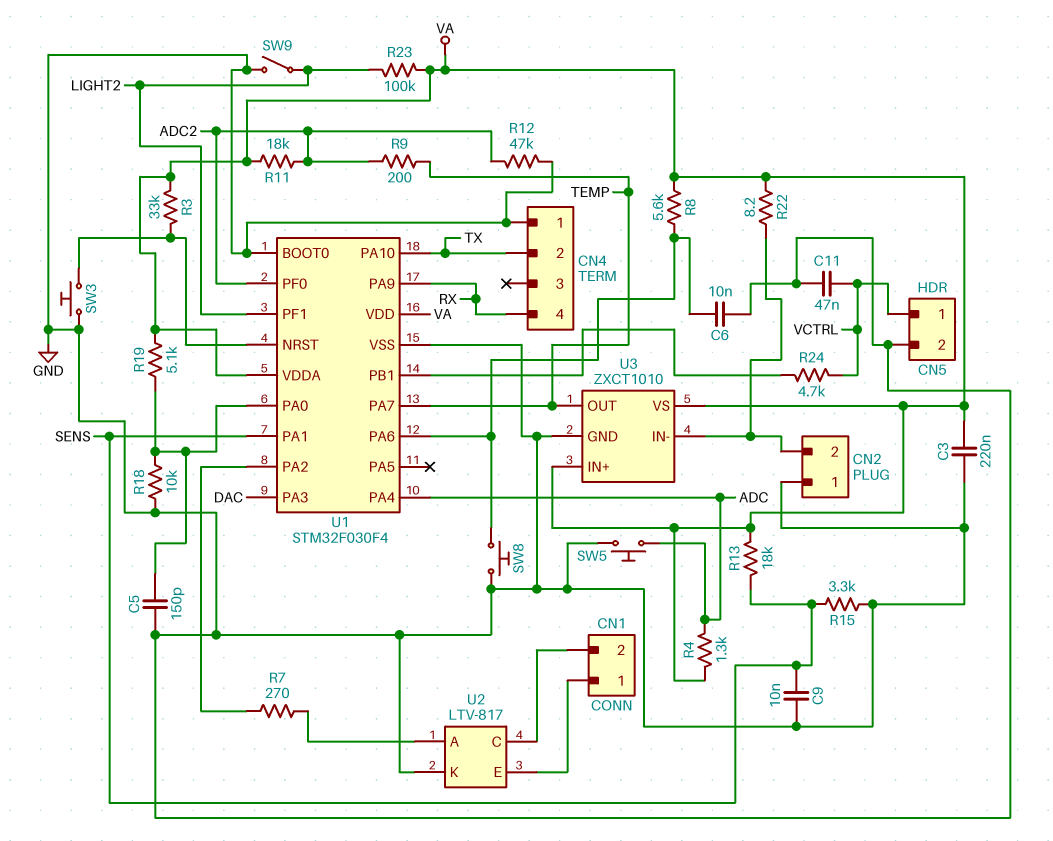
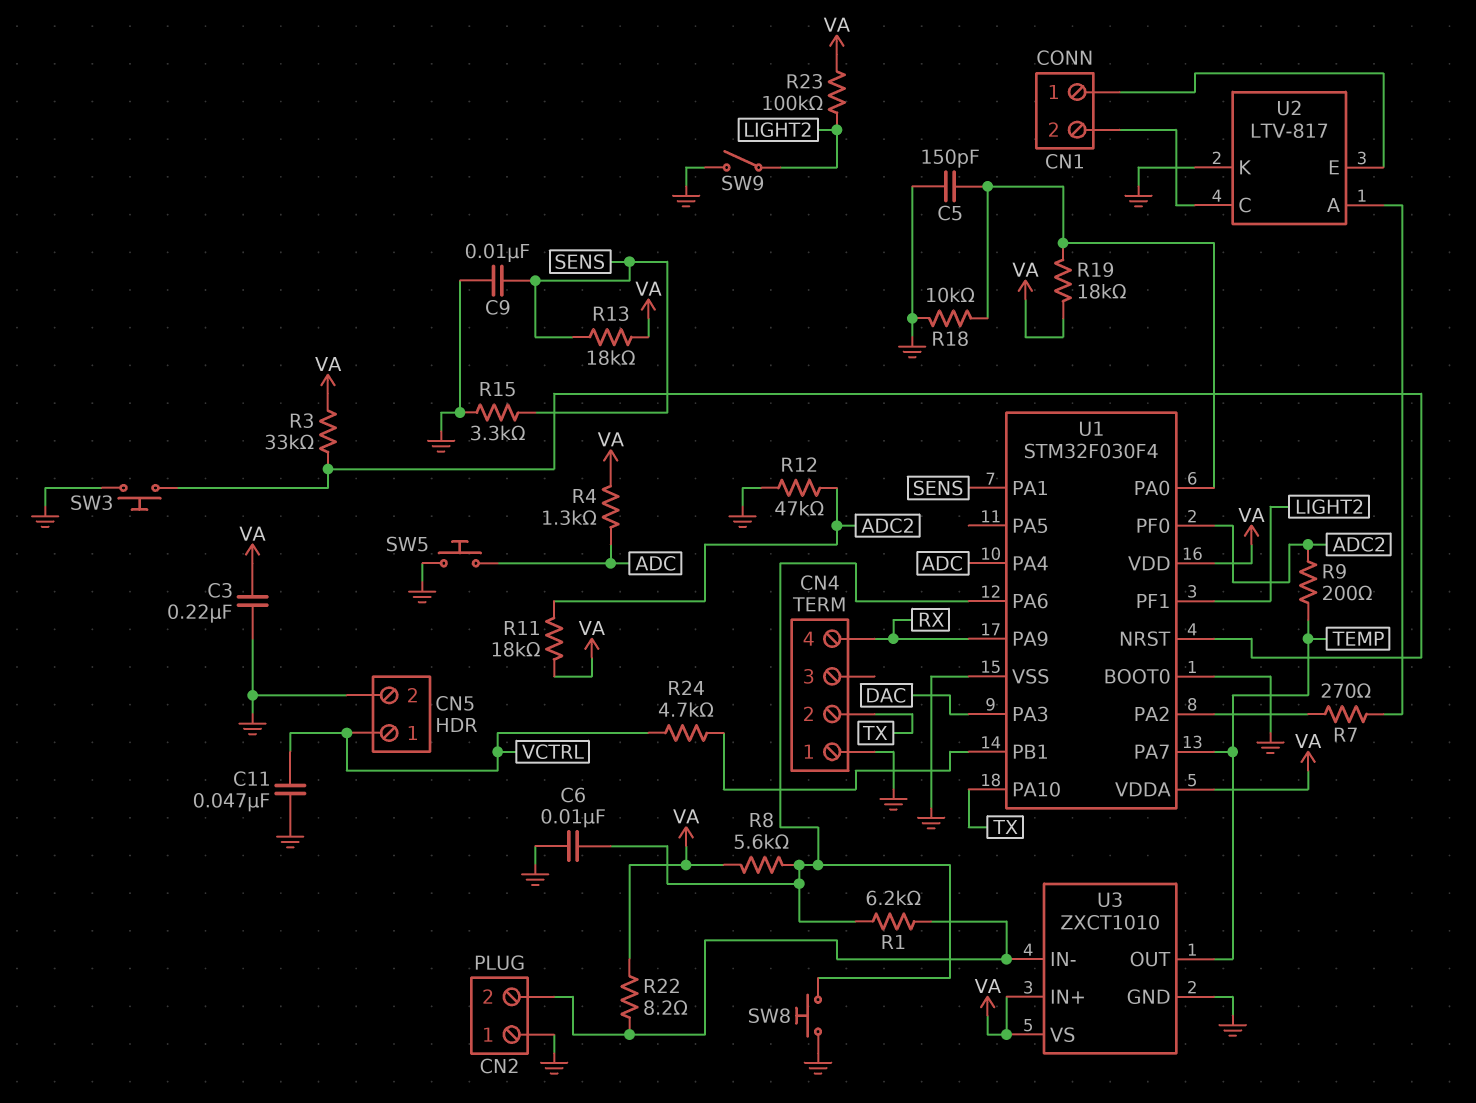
R1: none -> 6.2k (CN2/2, U1/PA6)
R19: 5.1k (U1/PA0, VA) -> 18k (U1/PA0, VA)

